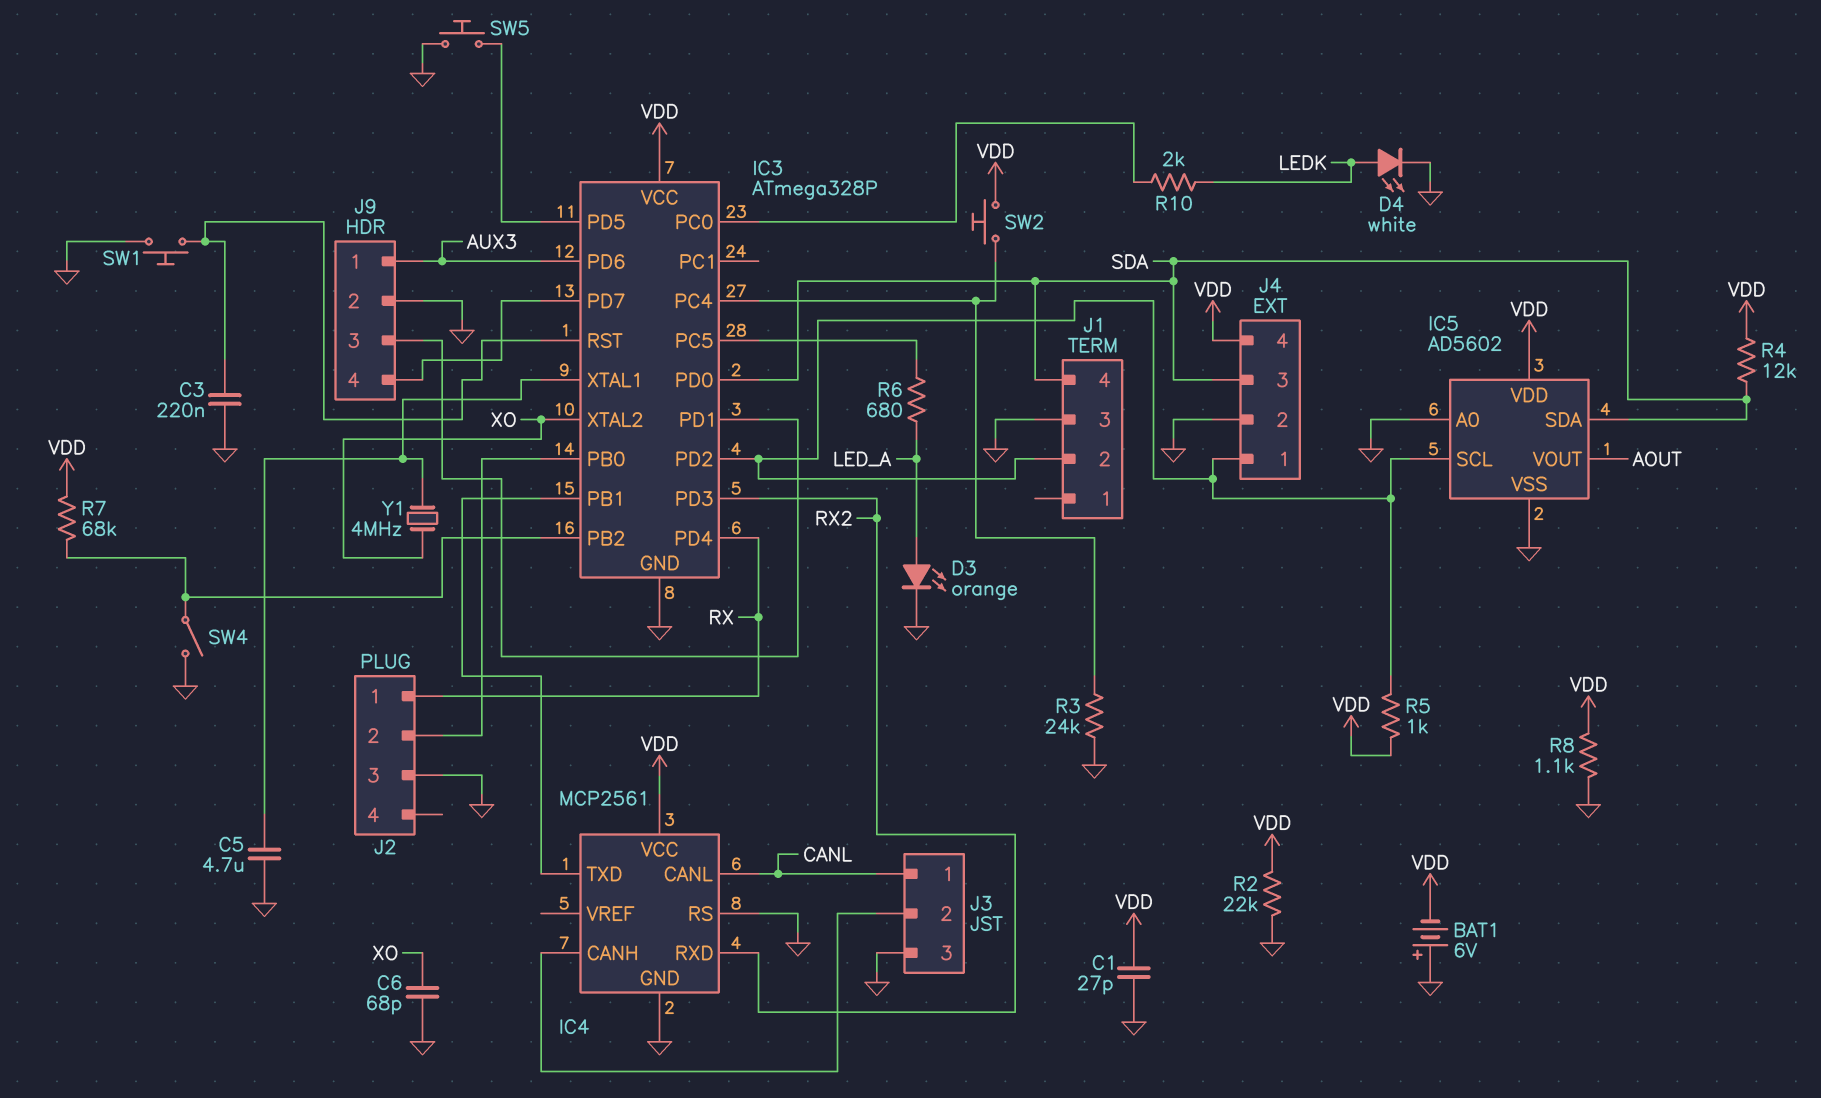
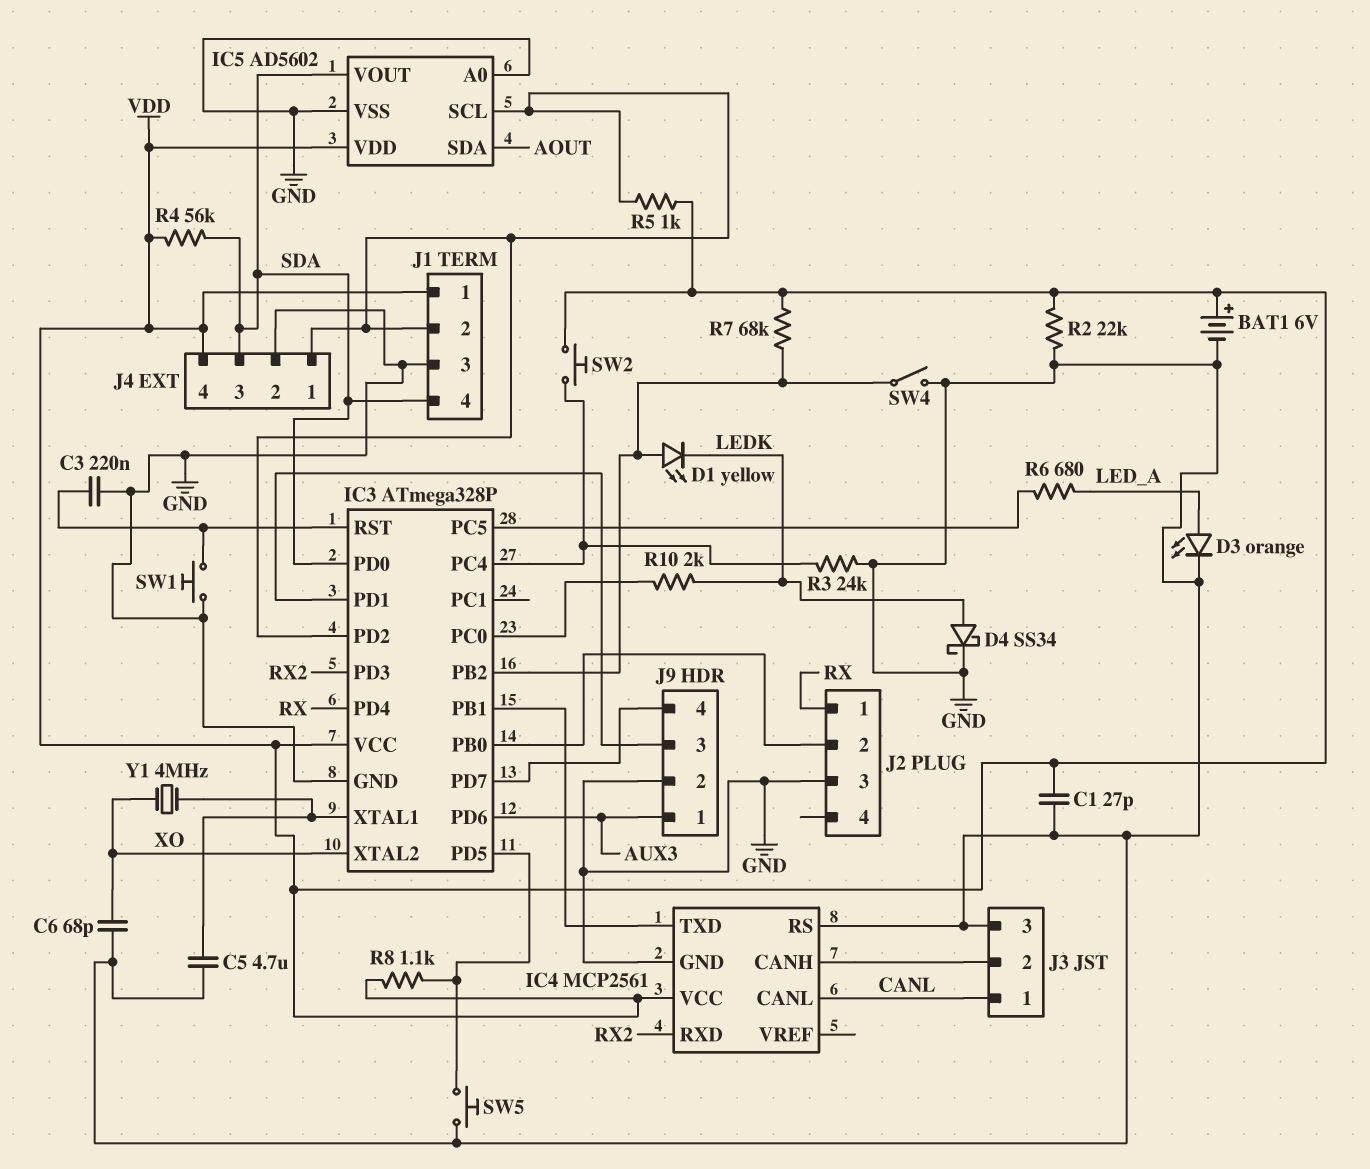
BAT1: 6V (plus GND, minus VDD) -> 6V (plus VDD, minus GND)
D1: none -> LED yellow (A IC3/PB2, K LEDK)
D4: LED white (A LEDK, K GND) -> schottky SS34 (A LEDK, K GND)
IC5 pin SDA: SDA -> AOUT
IC5 pin VOUT: AOUT -> SDA
J1 pin 1: none -> VDD
R4: 12k (SDA, VDD) -> 56k (SDA, VDD)
R8: 1.1k (GND, VDD) -> 1.1k (IC3/PD5, VDD)

